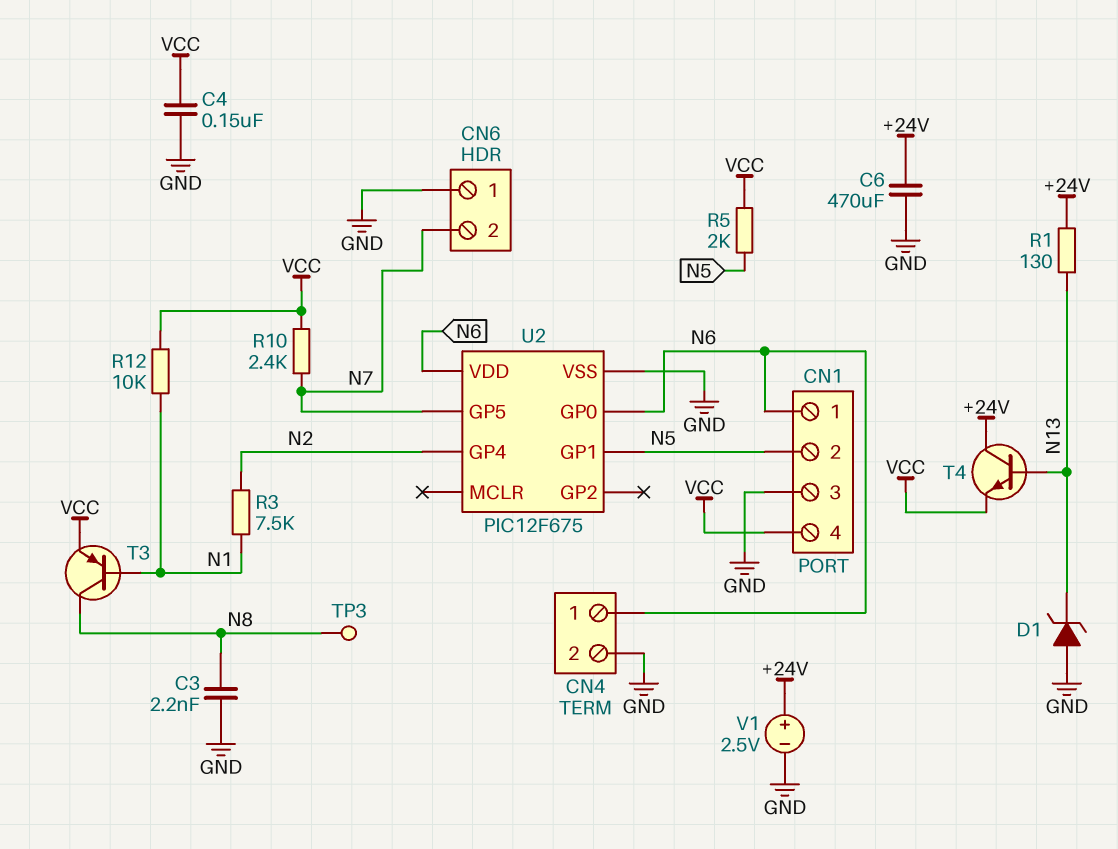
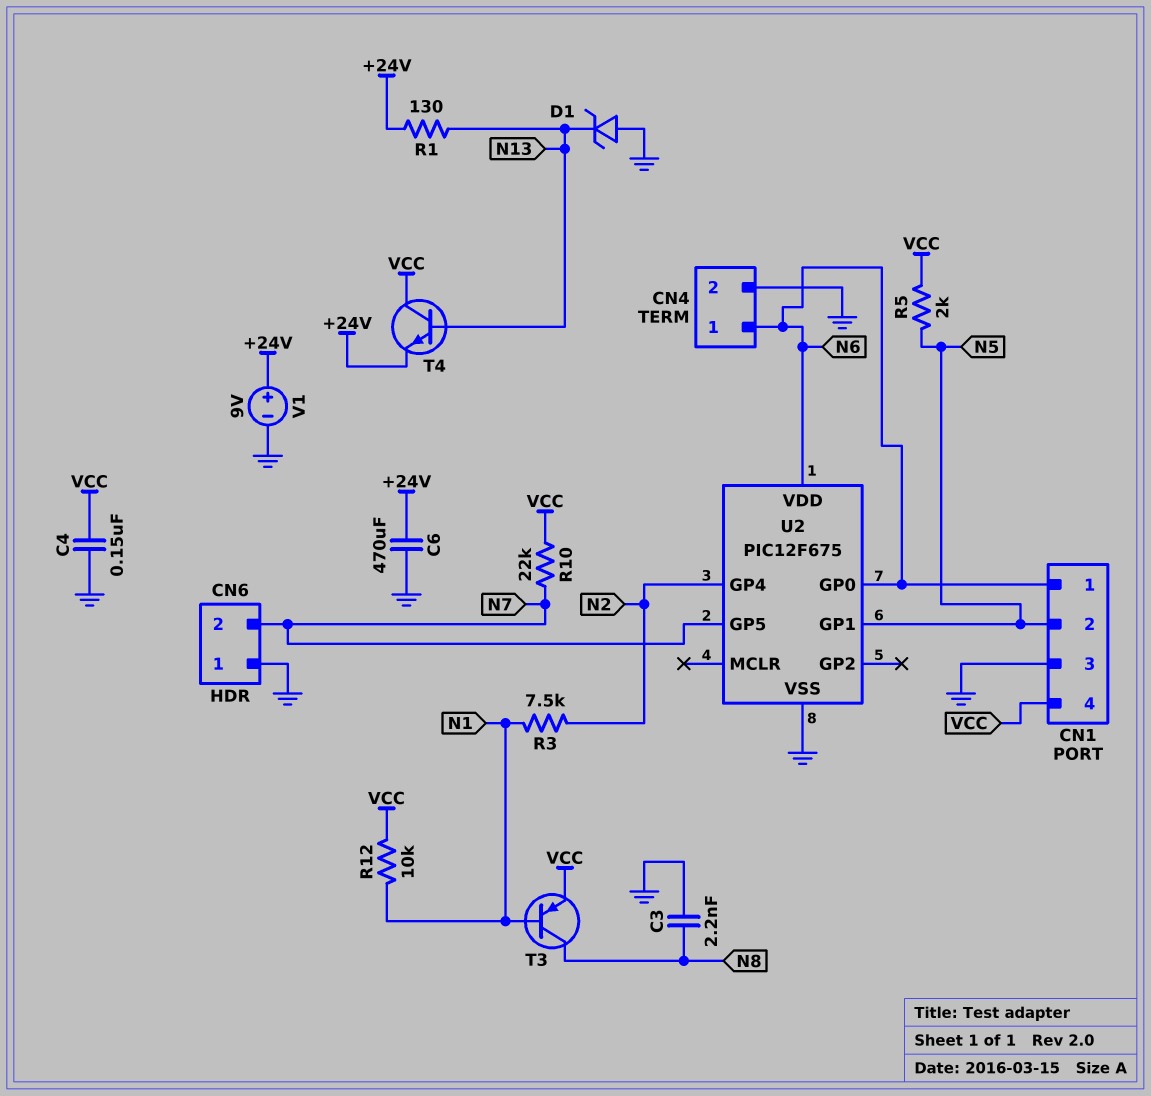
R10: 2.4k (N7, VCC) -> 22k (N7, VCC)
T4: NPN (B N13, C +24V, E VCC) -> NPN (B N13, C VCC, E +24V)
TP3: test point (N8) -> none
V1: 2.5V (plus +24V, minus GND) -> 9V (plus +24V, minus GND)

